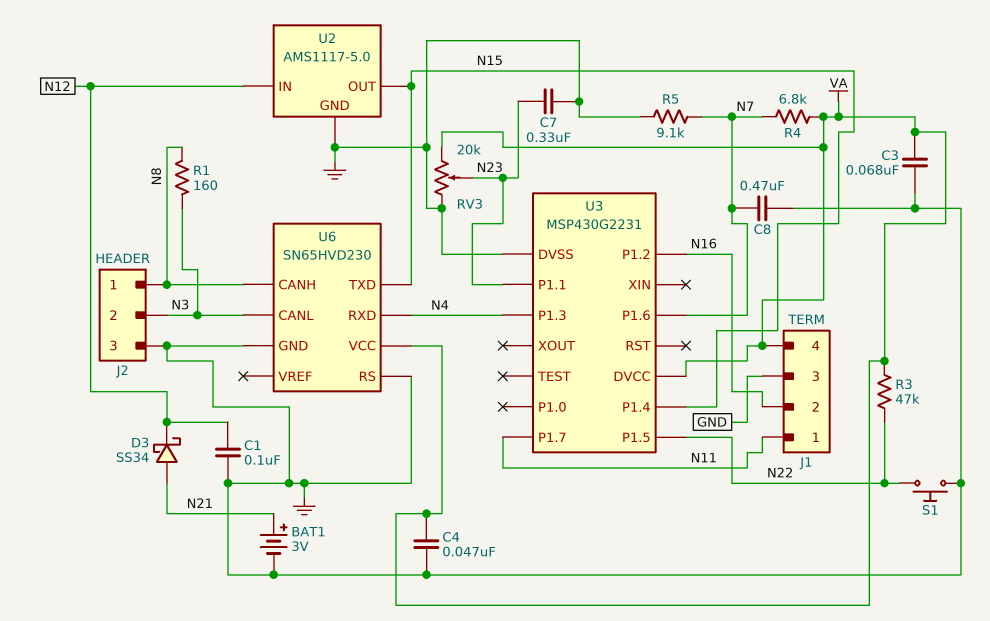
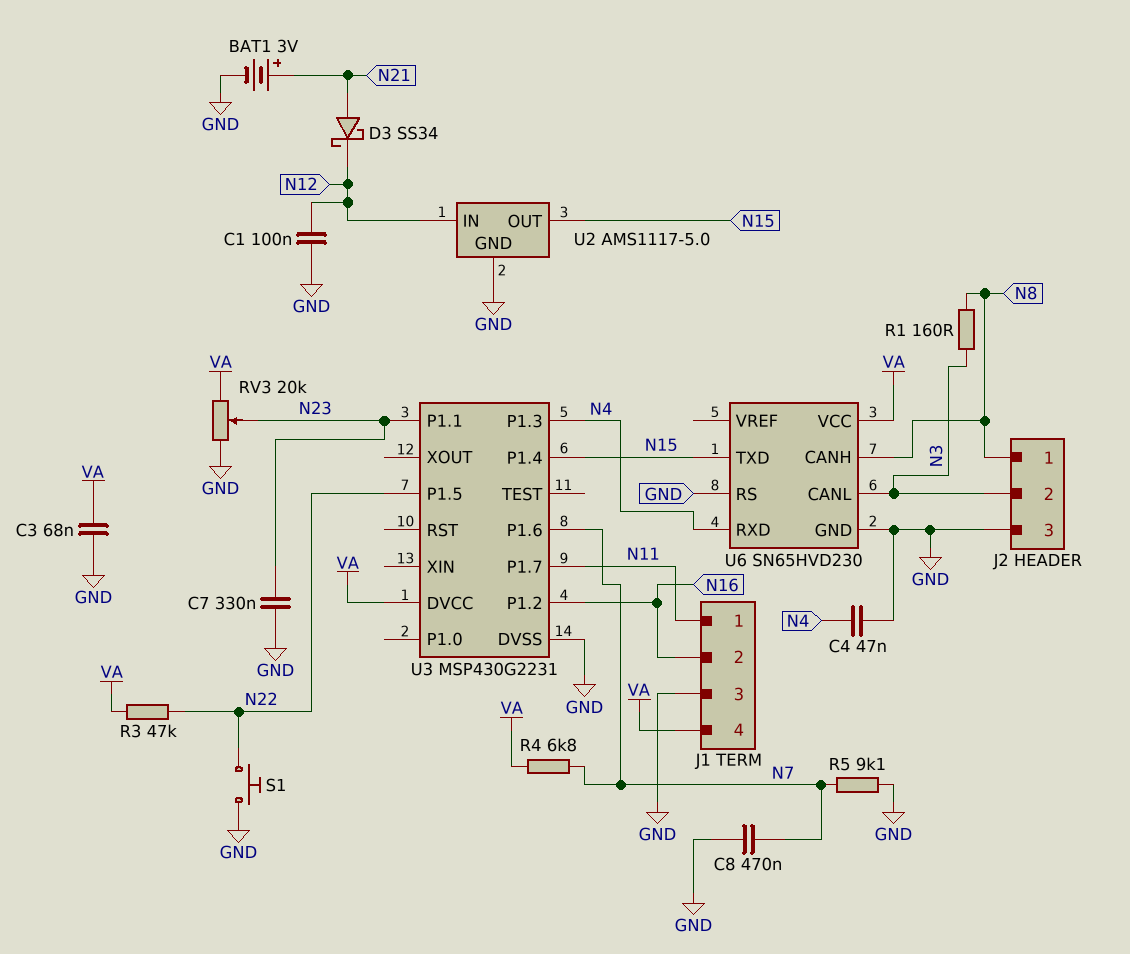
C4: 47nF (GND, VA) -> 47nF (GND, N4)

